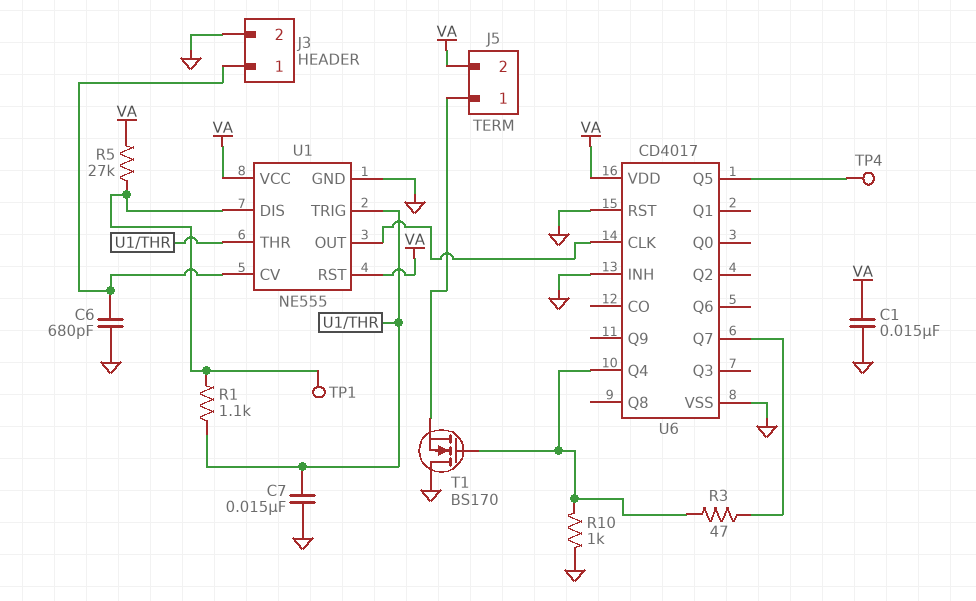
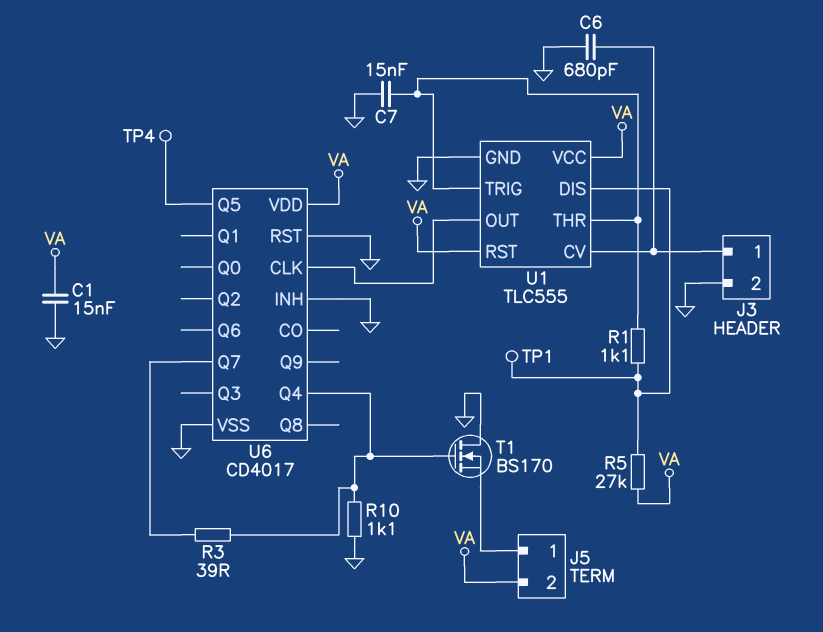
R3: 47 (U6/Q4, U6/Q7) -> 39 (U6/Q4, U6/Q7)
R10: 1k (GND, U6/Q4) -> 1.1k (GND, U6/Q4)
U1: NE555 -> TLC555

